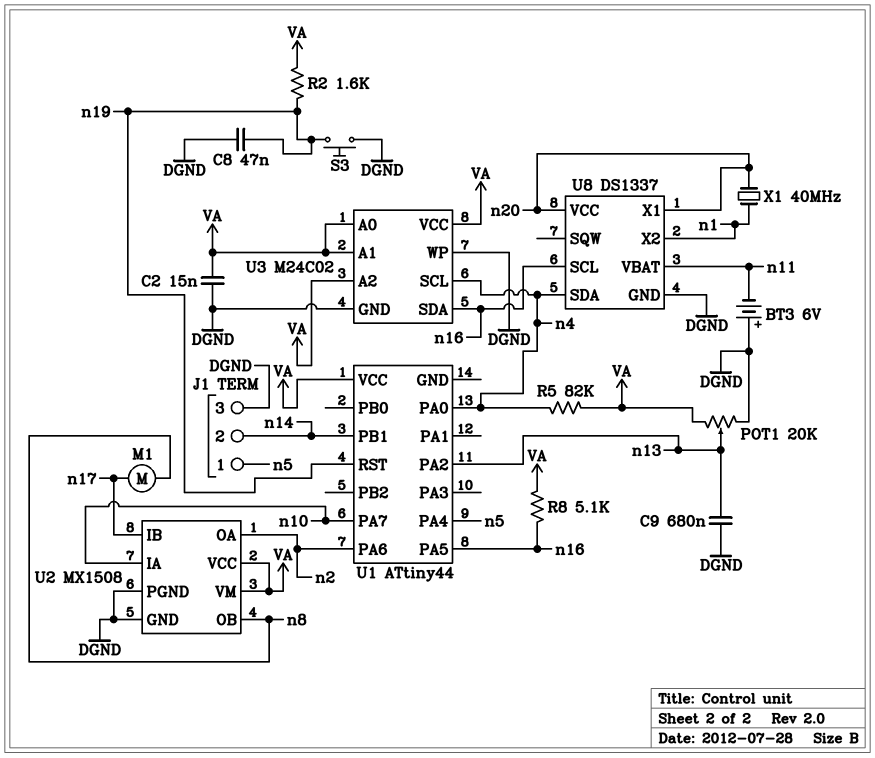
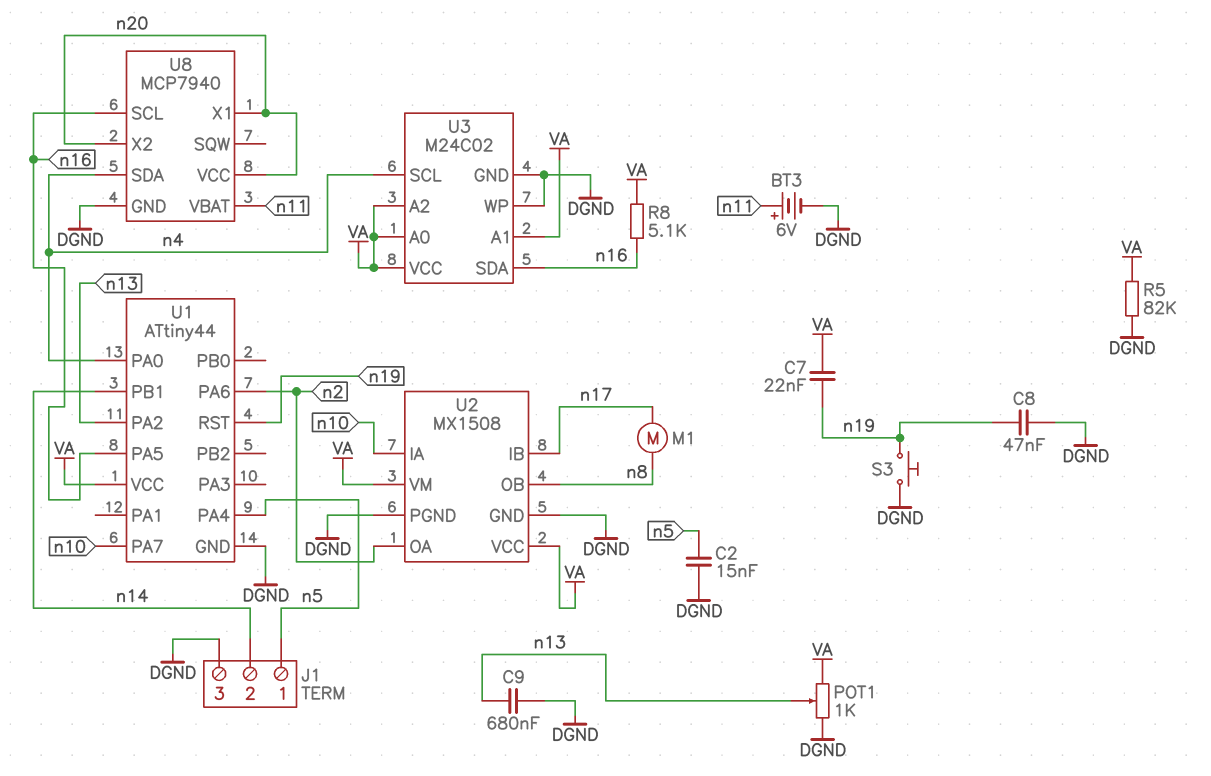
BT3: 6V (plus DGND, minus n11) -> 6V (plus n11, minus DGND)
C2: 15nF (DGND, VA) -> 15nF (DGND, n5)
C7: none -> 22nF (VA, n19)
POT1: 20k (DGND, VA, wiper n13) -> 1k (DGND, VA, wiper n13)
R2: 1.6k (VA, n19) -> none
R5: 82k (VA, n4) -> 82k (DGND, VA)
U1 pin GND: none -> DGND
U8: DS1337 -> MCP7940
U8 pin X2: n1 -> n20
X1: 40MHz (n1, n20) -> none

